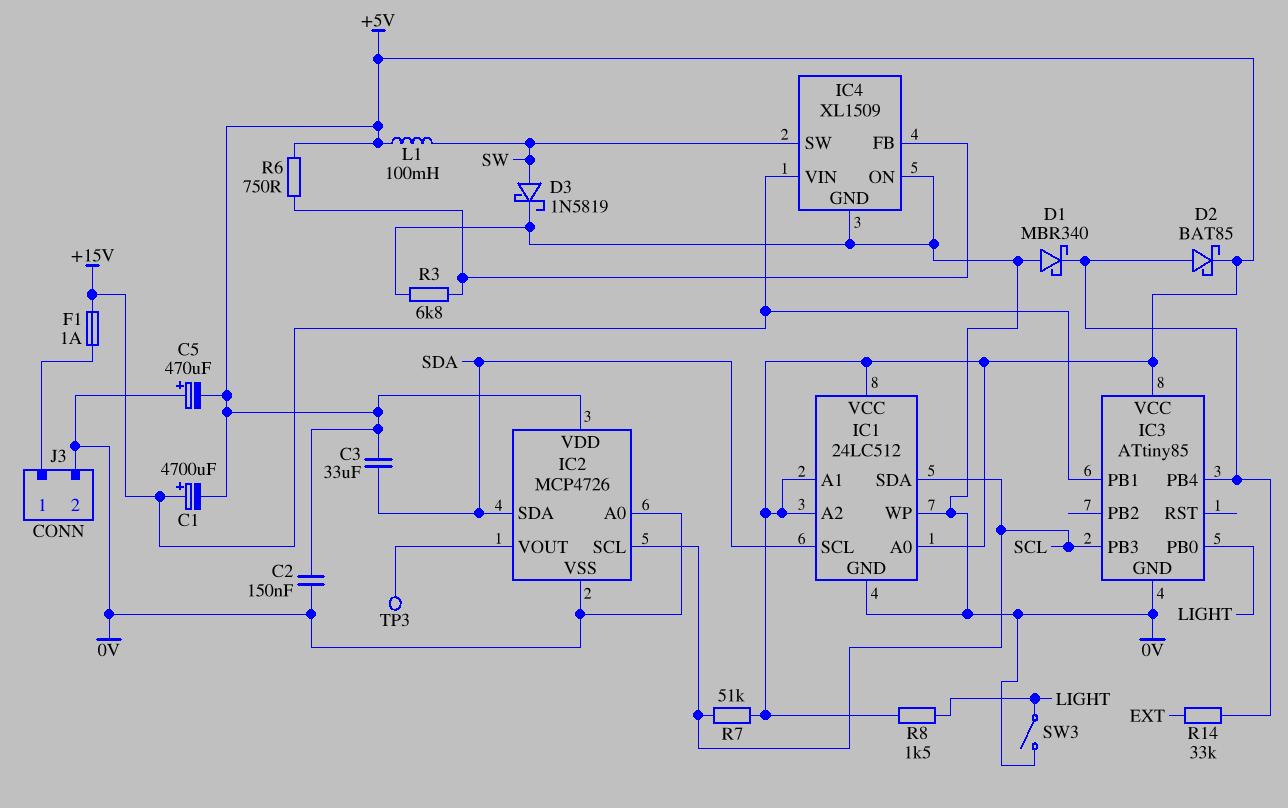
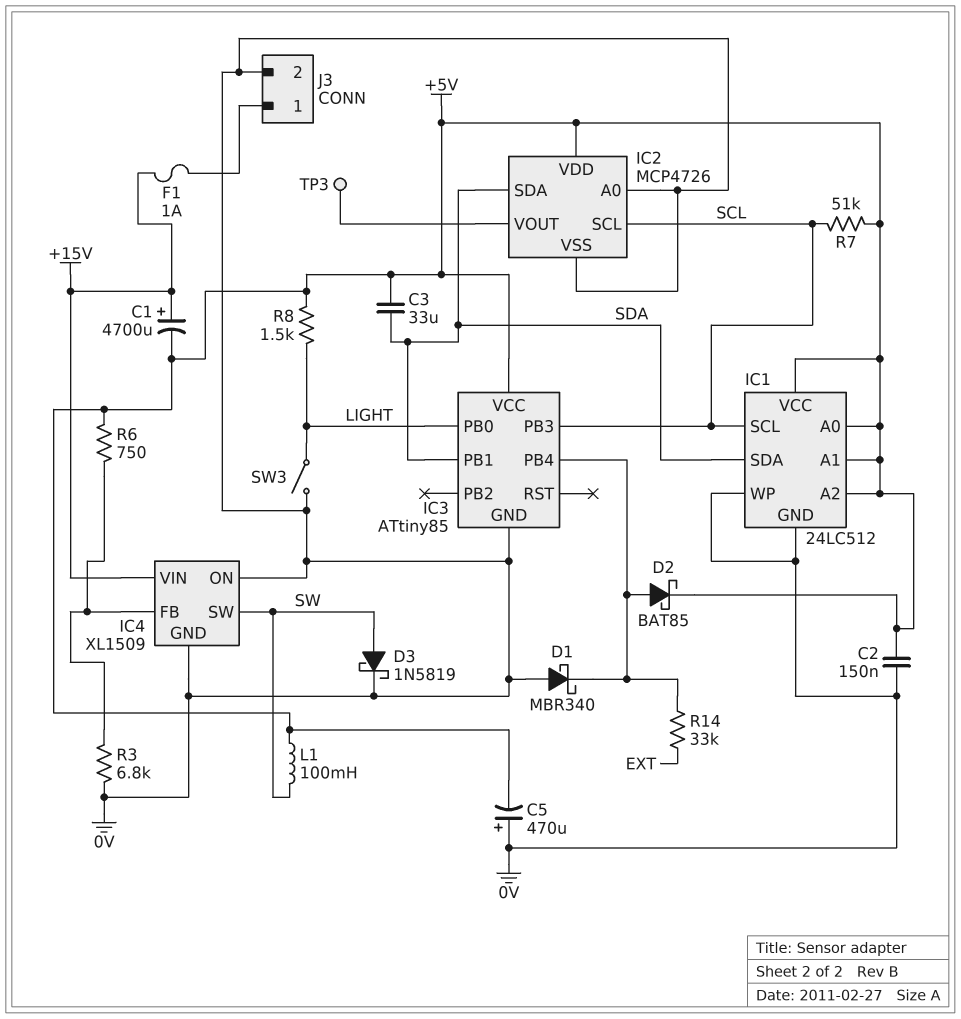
IC1 pin SCL: SDA -> SCL
IC1 pin SDA: SCL -> SDA
IC3 pin PB1: +15V -> SDA

